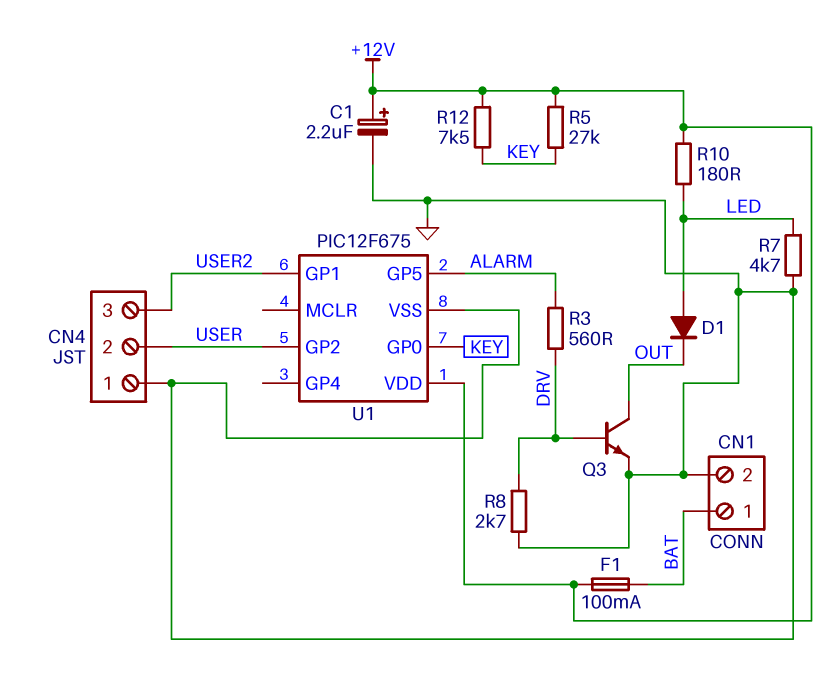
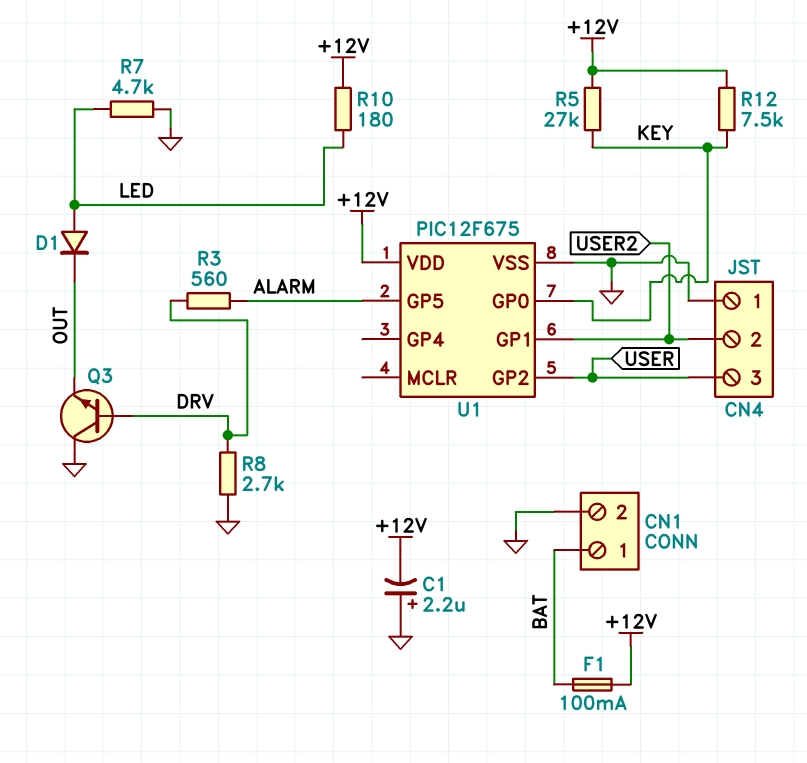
C1: 2.2uF (plus +12V, minus GND) -> 2.2uF (plus GND, minus +12V)
CN4 pin 2: USER -> USER2
CN4 pin 3: USER2 -> USER
Q3: NPN (B DRV, C OUT, E GND) -> NPN (B DRV, C GND, E OUT)

